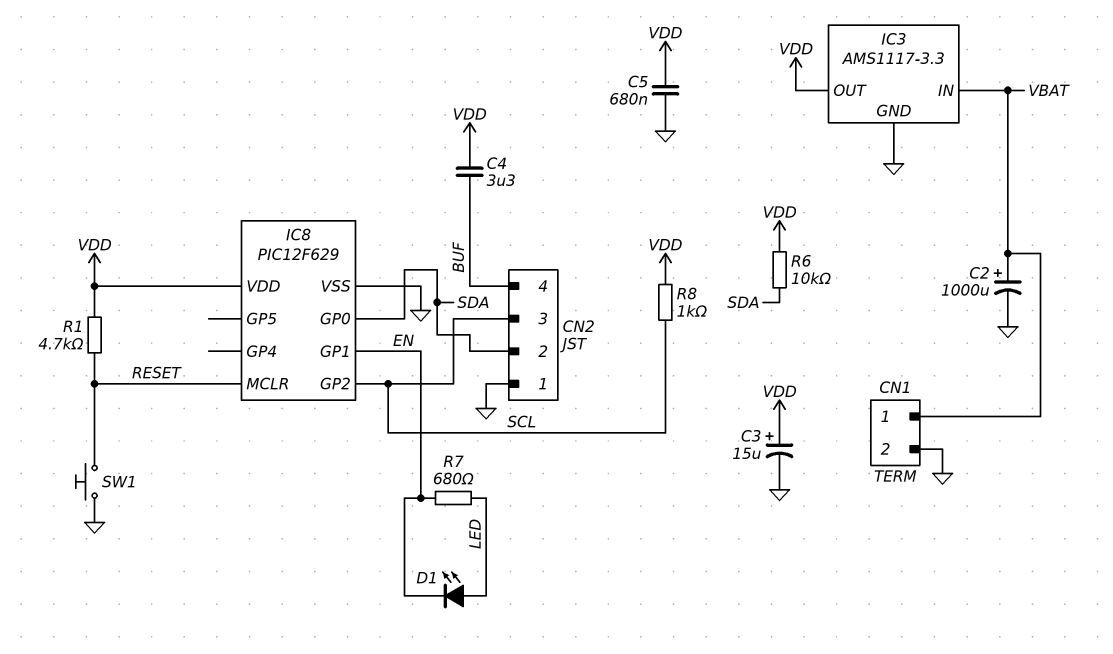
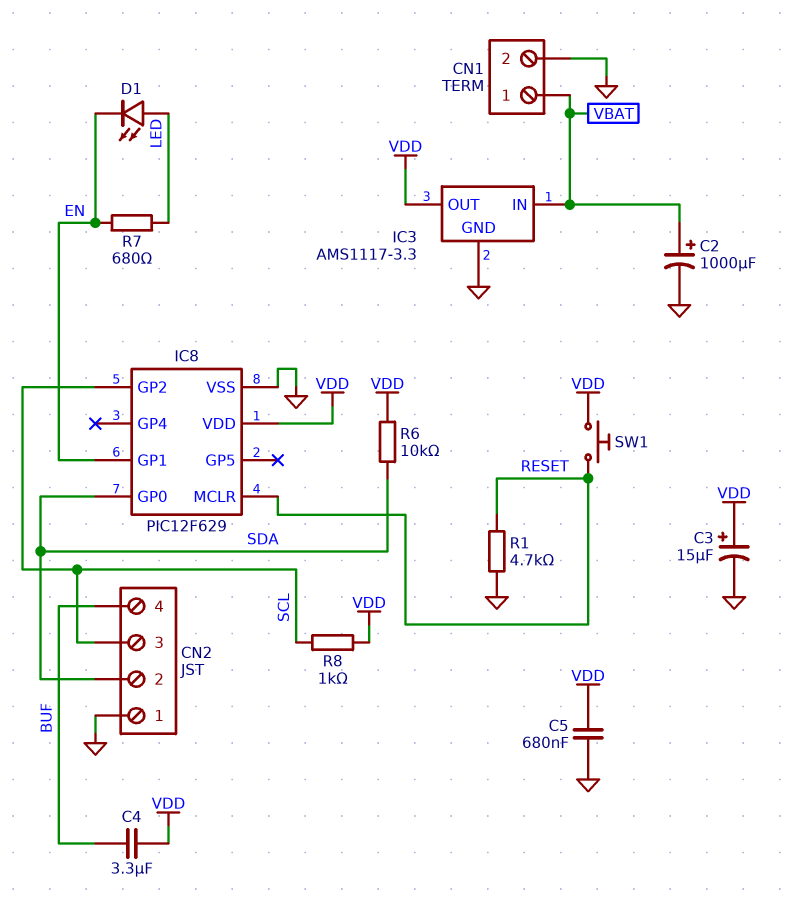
R1: 4.7k (RESET, VDD) -> 4.7k (GND, RESET)
SW1: button (GND, RESET) -> button (RESET, VDD)

